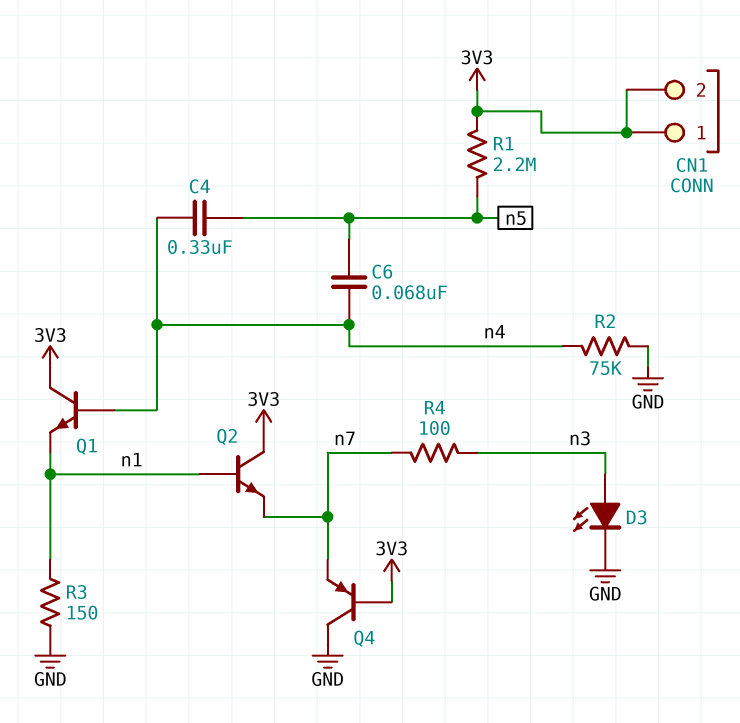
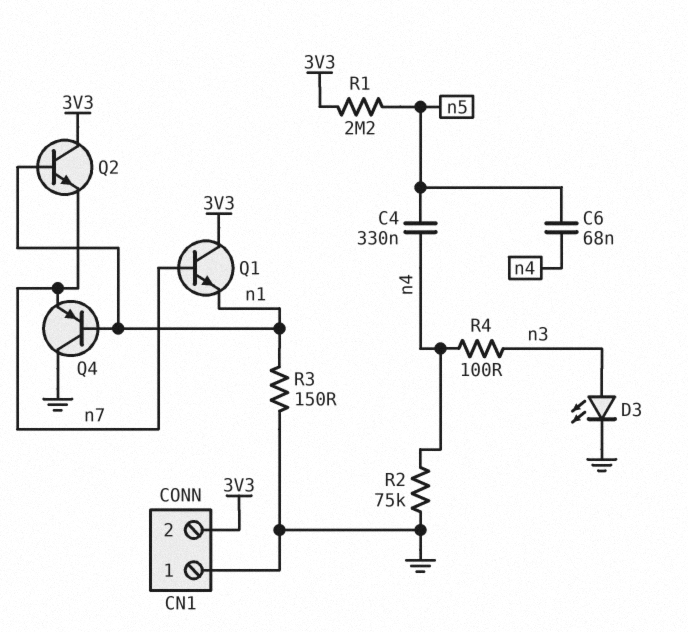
CN1 pin 1: 3V3 -> GND
Q1: NPN (B n4, C 3V3, E n1) -> NPN (B n7, C 3V3, E n1)
Q4: PNP (B 3V3, C GND, E n7) -> PNP (B n1, C GND, E n7)
R4: 100 (n3, n7) -> 100 (n3, n4)

